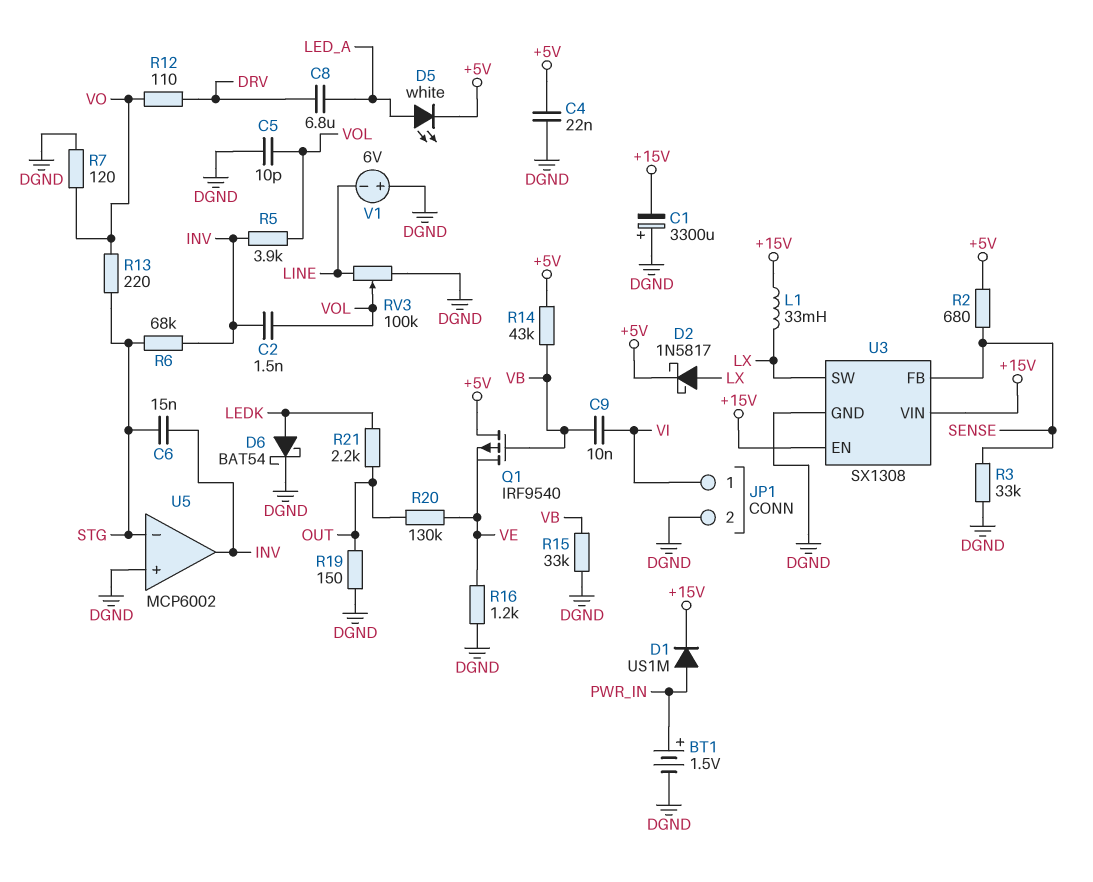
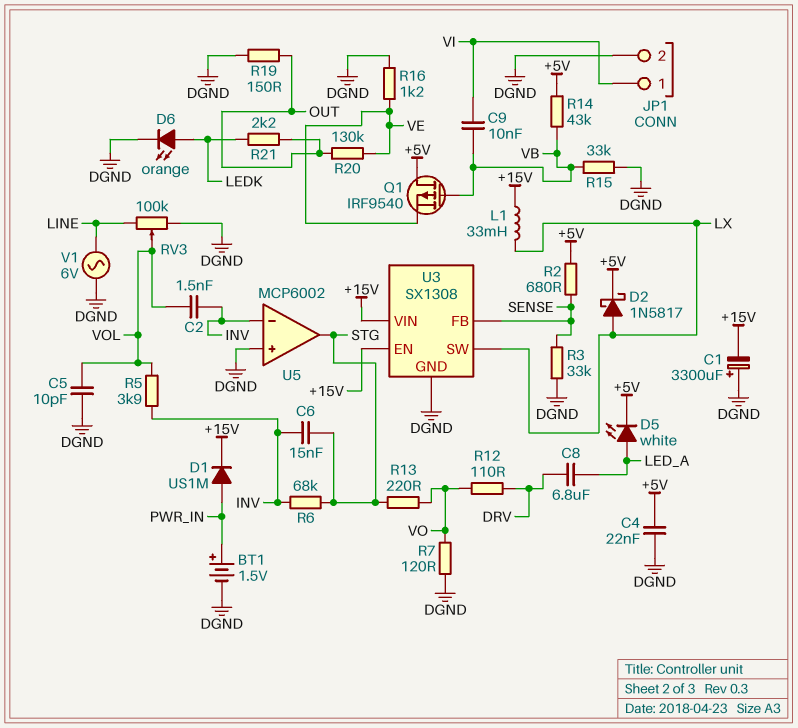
D6: schottky BAT54 (A LEDK, K DGND) -> LED orange (A LEDK, K DGND)
U5 pin in-: STG -> INV
U5 pin out: INV -> STG
V1: 6V (plus DGND, minus LINE) -> AC 6V (DGND, LINE)

